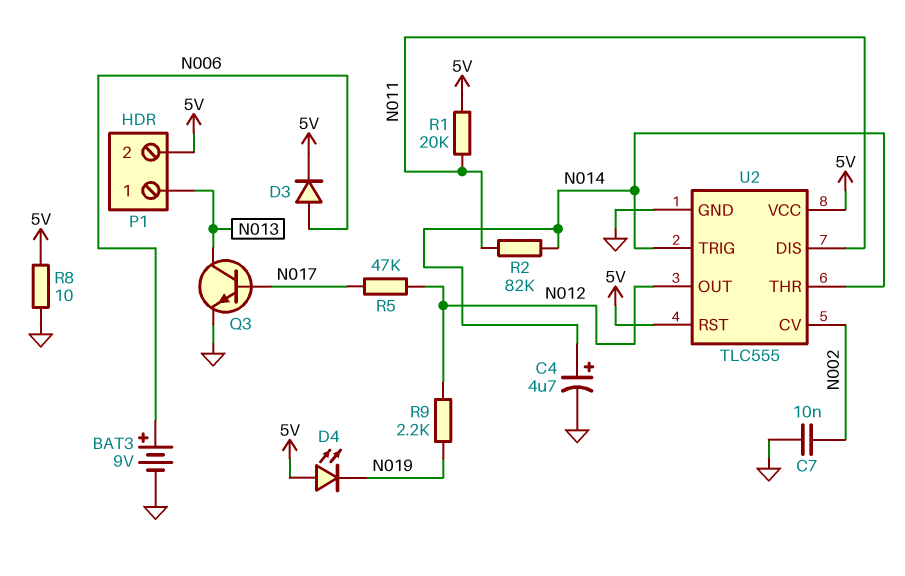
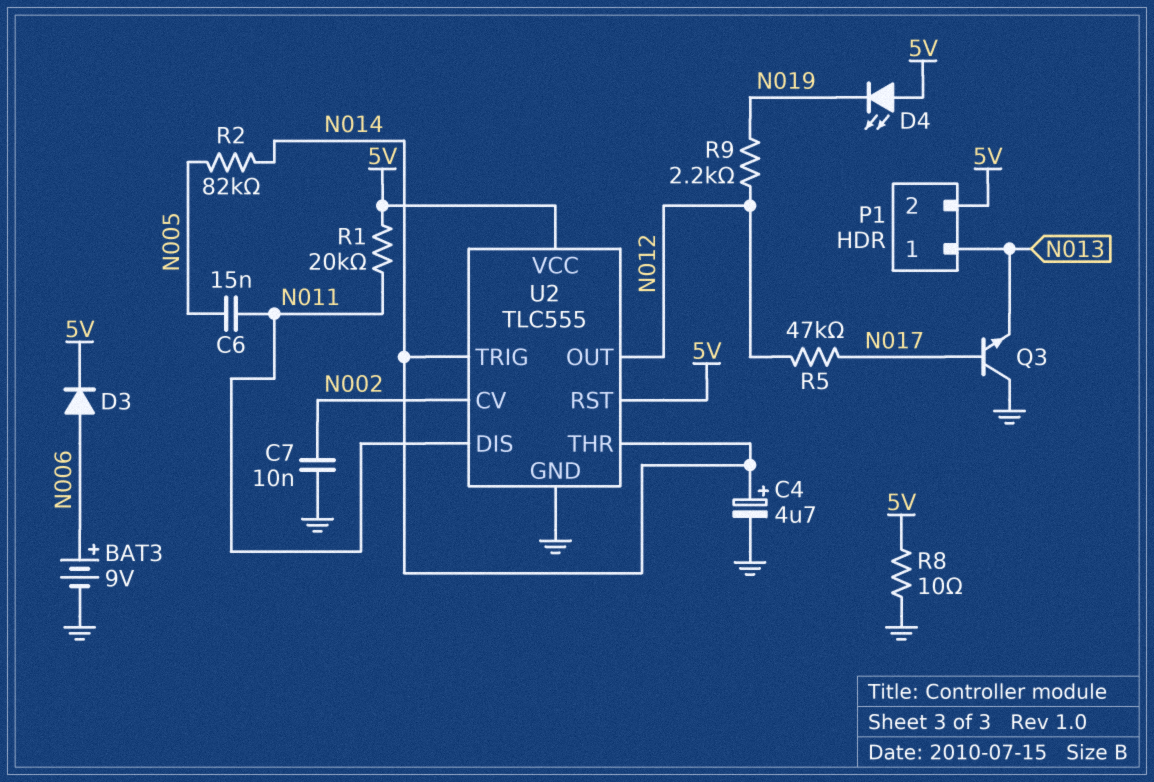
C6: none -> 15nF (N005, N011)
Q3: NPN (B N017, C N013, E GND) -> NPN (B N017, C GND, E N013)
R2: 82k (N011, N014) -> 82k (N005, N014)

